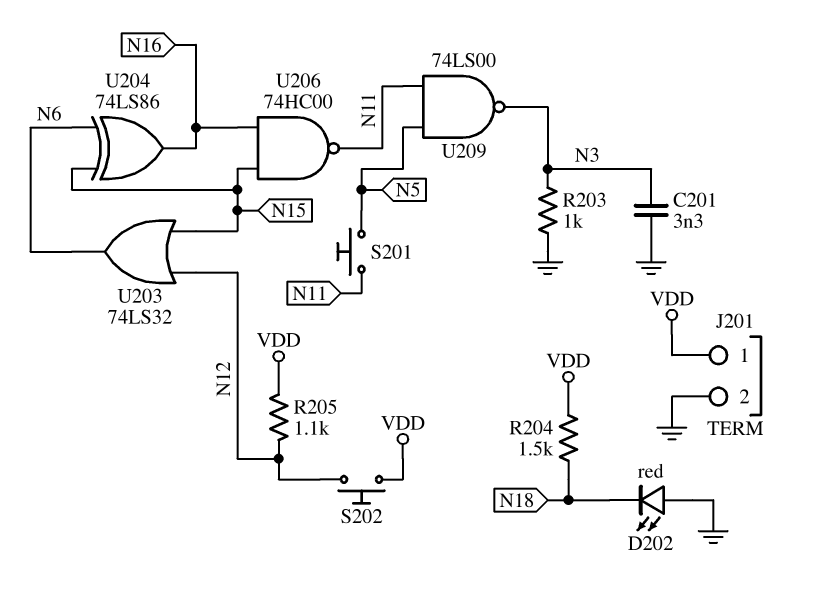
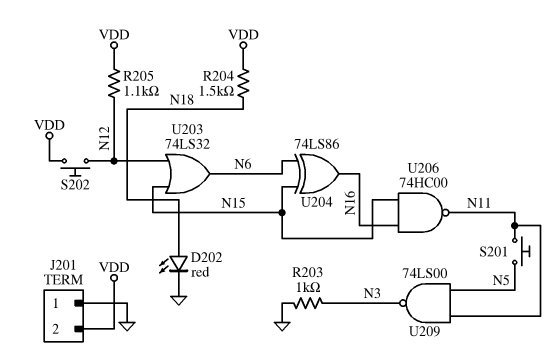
C201: 3.3nF (GND, N3) -> none
D202: LED red (A GND, K N18) -> LED red (A N18, K GND)
J201 pin 1: VDD -> GND
J201 pin 2: GND -> VDD

